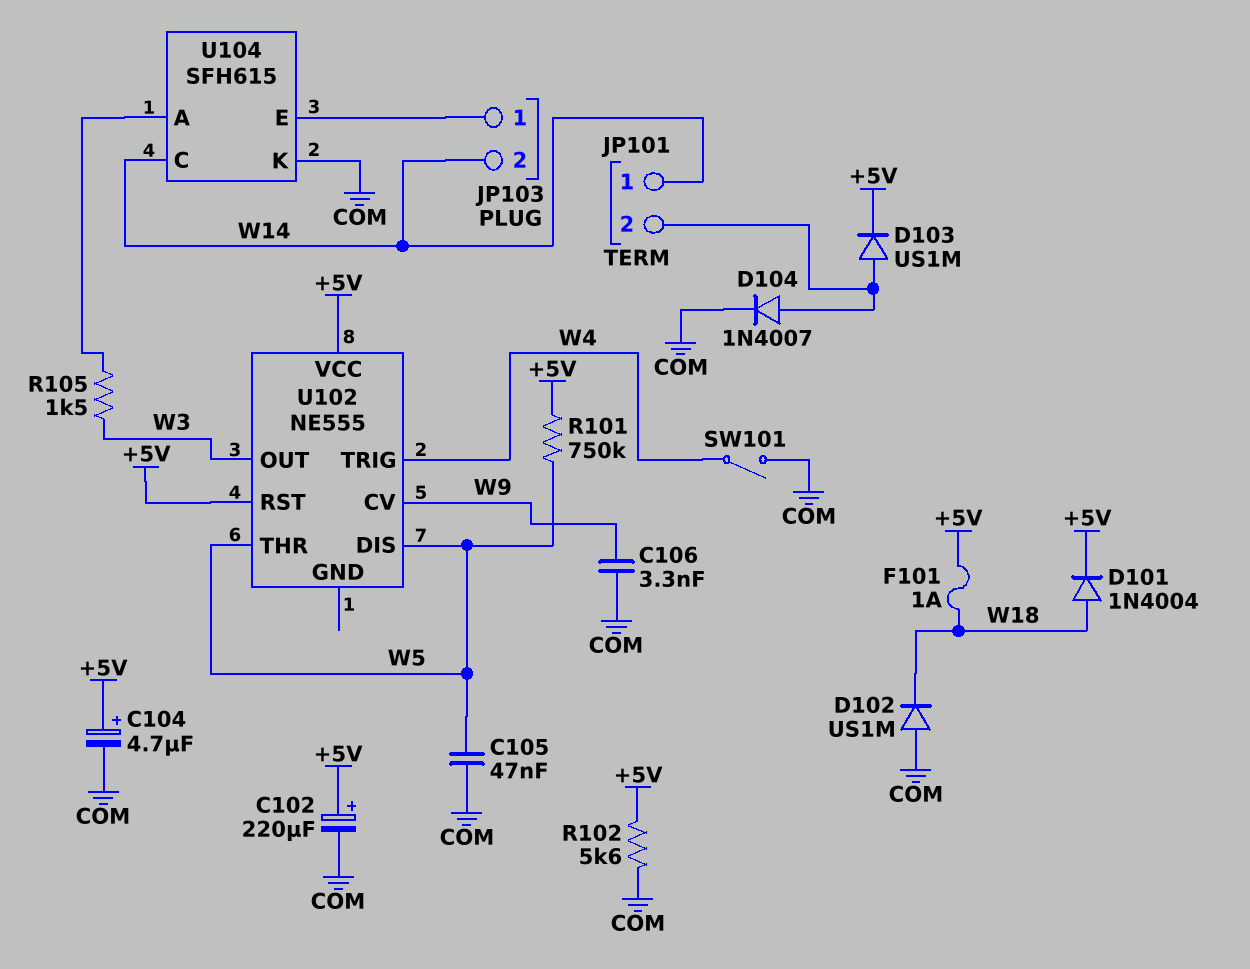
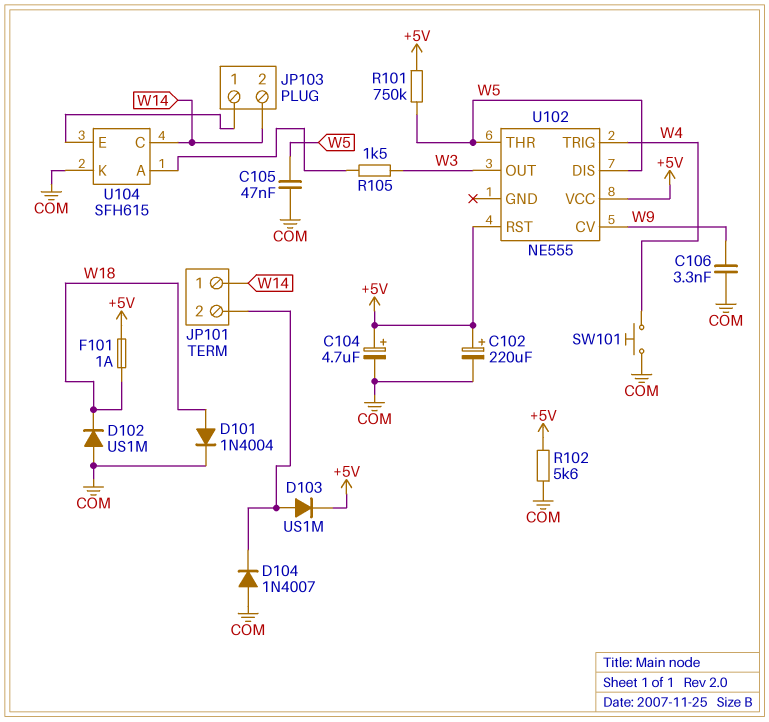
D101: diode 1N4004 (A W18, K +5V) -> diode 1N4004 (A W18, K COM)
D104: diode 1N4007 (A JP101/2, K COM) -> diode 1N4007 (A COM, K JP101/2)
SW101: switch (COM, W4) -> button (COM, W4)

